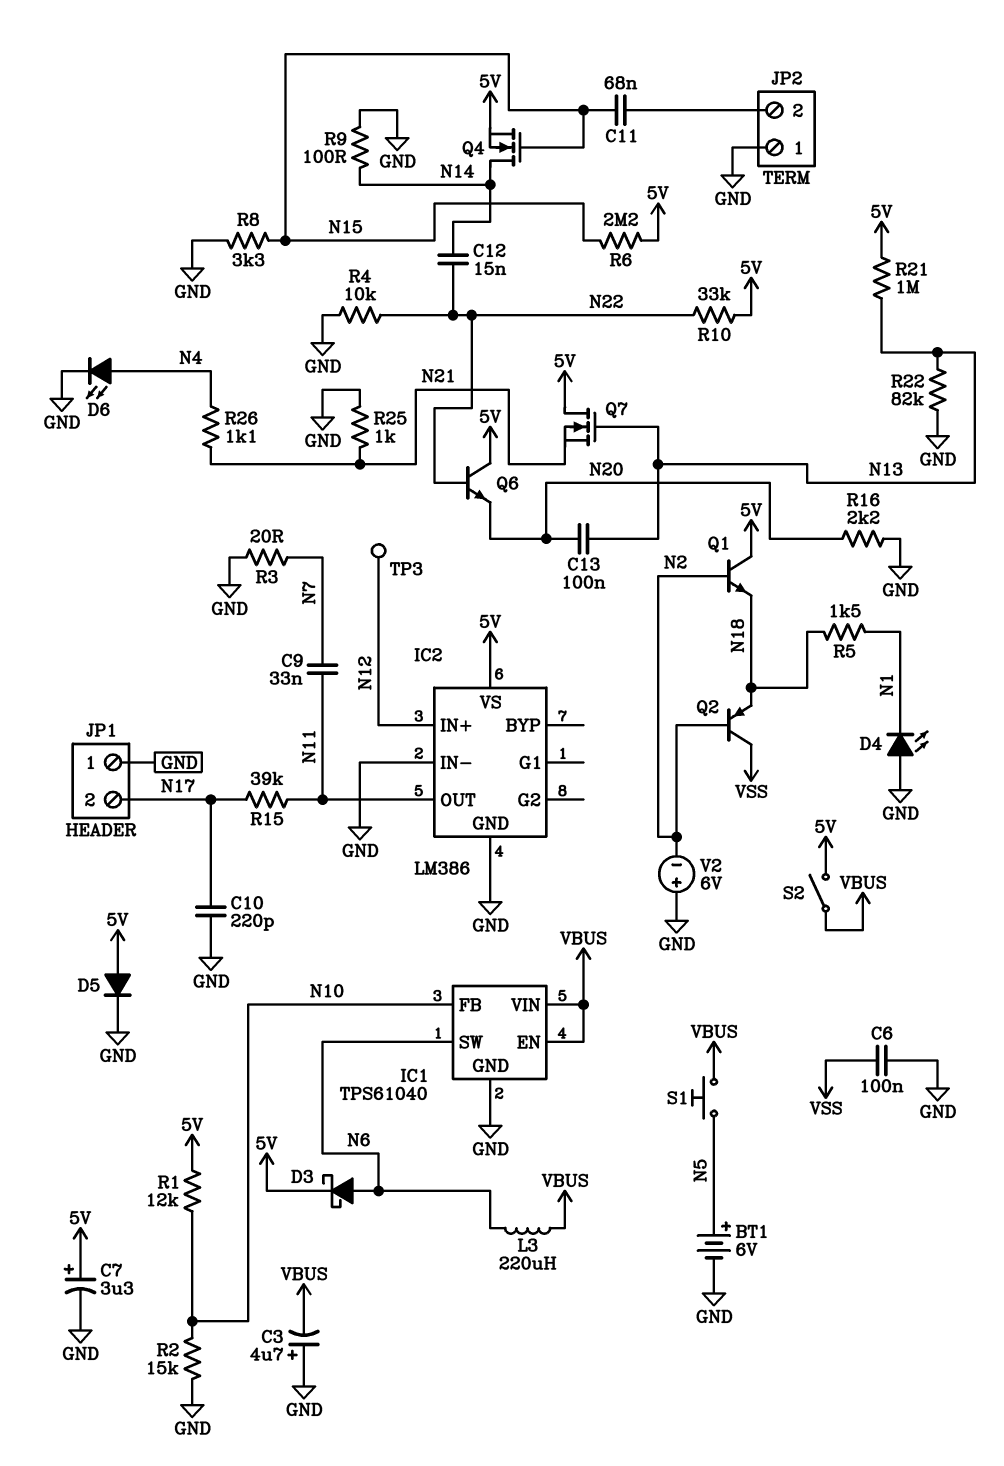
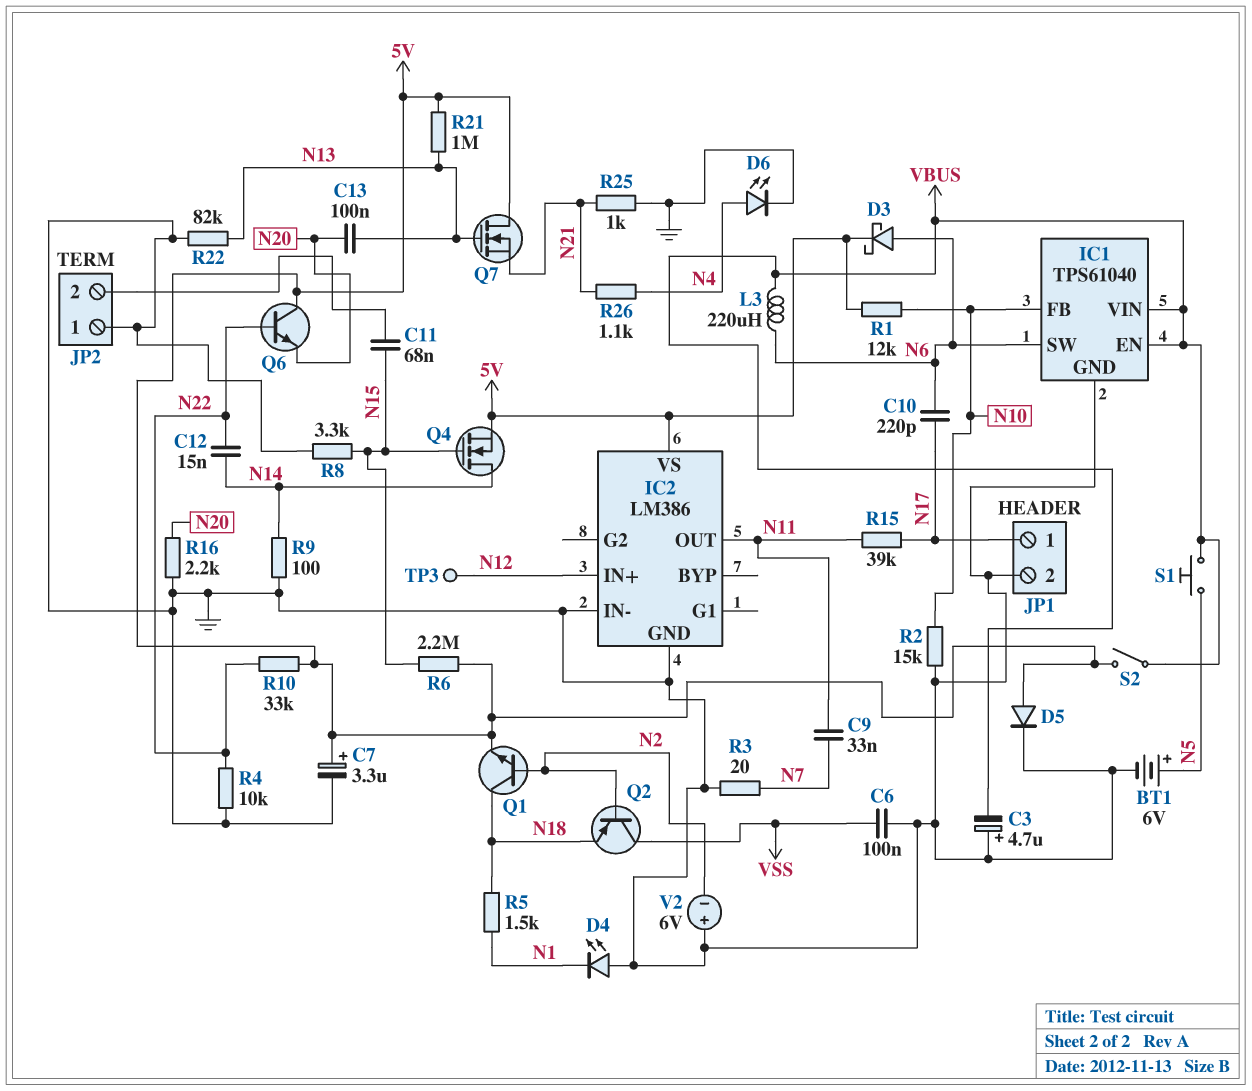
C10: 220pF (GND, N17) -> 220pF (N6, N17)
JP1 pin 1: GND -> N17
JP1 pin 2: N17 -> GND
Q1: NPN (B N2, C 5V, E N18) -> NPN (B N2, C N18, E 5V)

